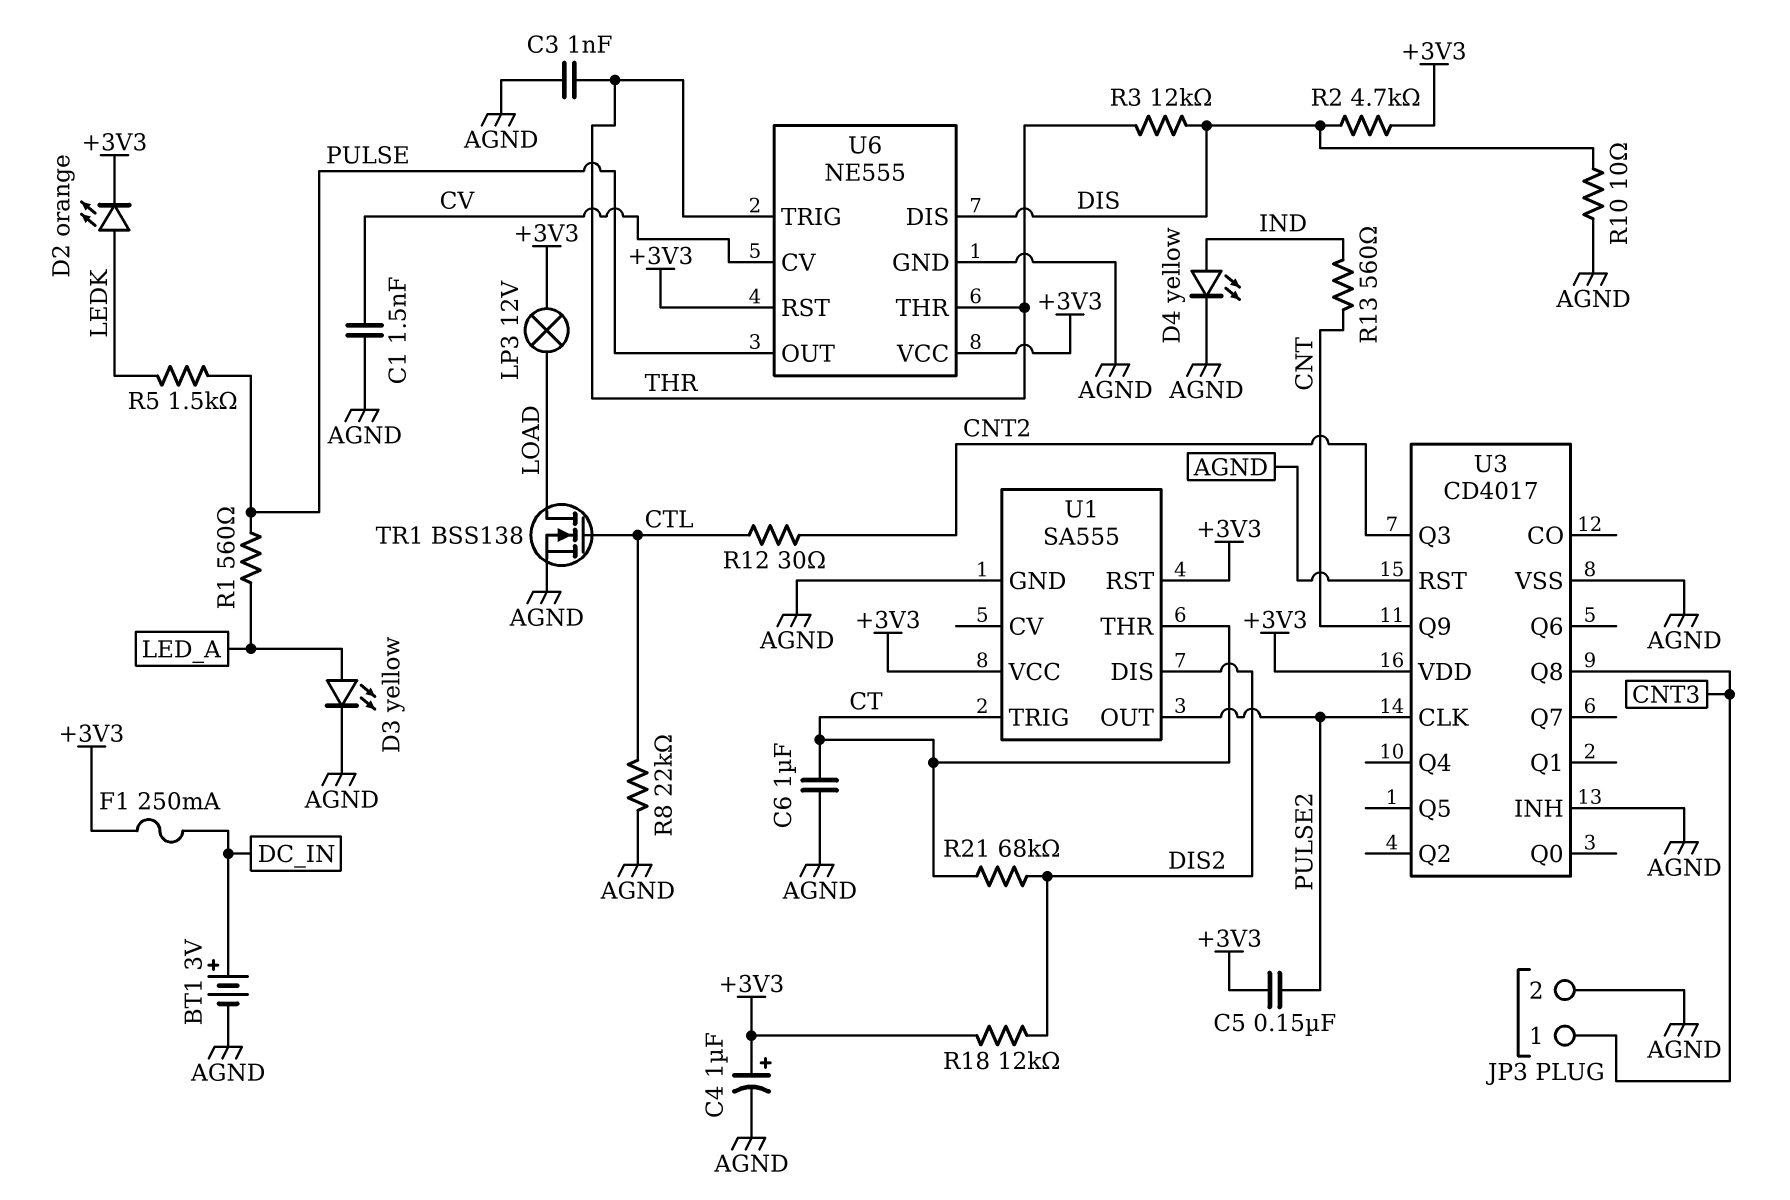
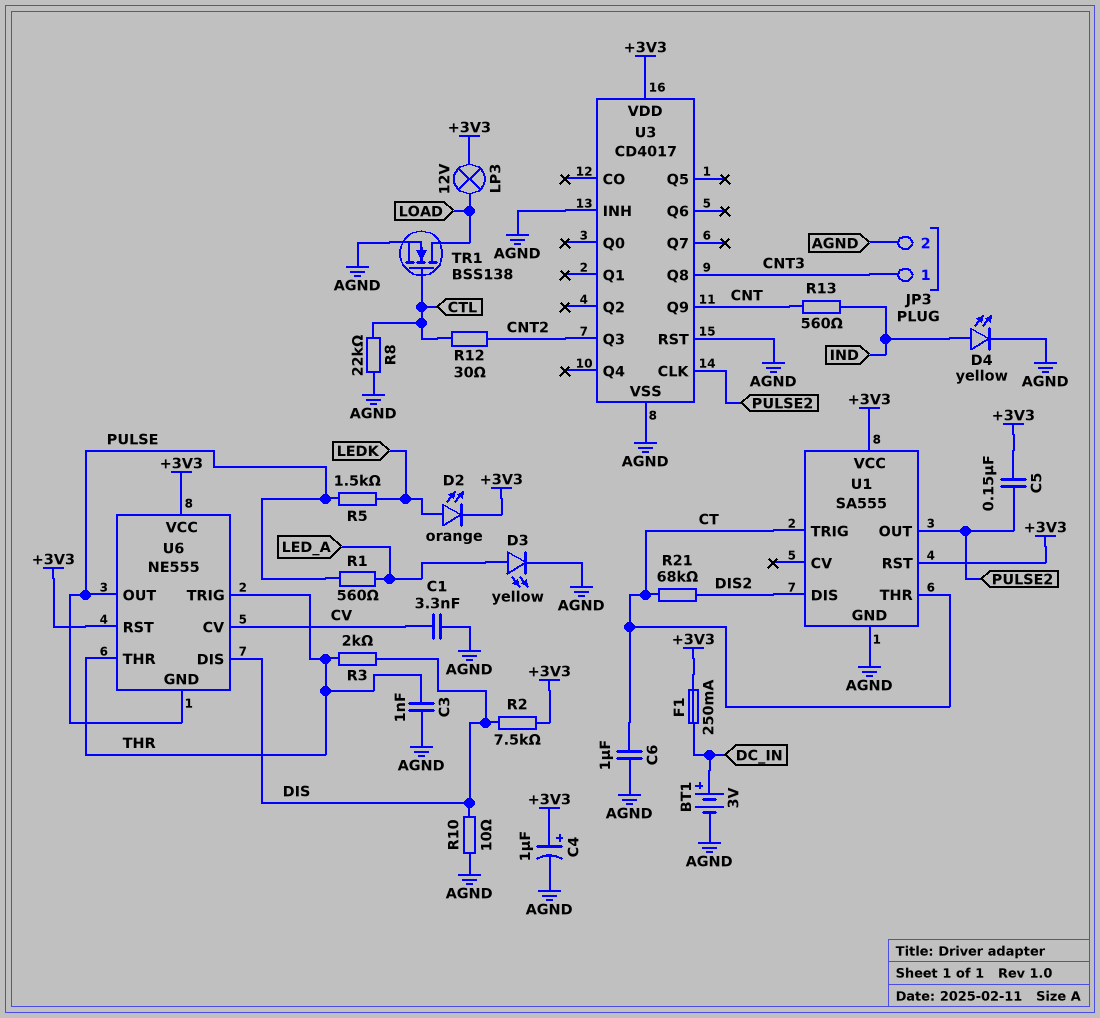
C1: 1.5nF (AGND, CV) -> 3.3nF (AGND, CV)
R2: 4.7k (+3V3, DIS) -> 7.5k (+3V3, DIS)
R3: 12k (DIS, THR) -> 2k (DIS, THR)
R18: 12k (+3V3, DIS2) -> none
U6 pin GND: AGND -> PULSE

